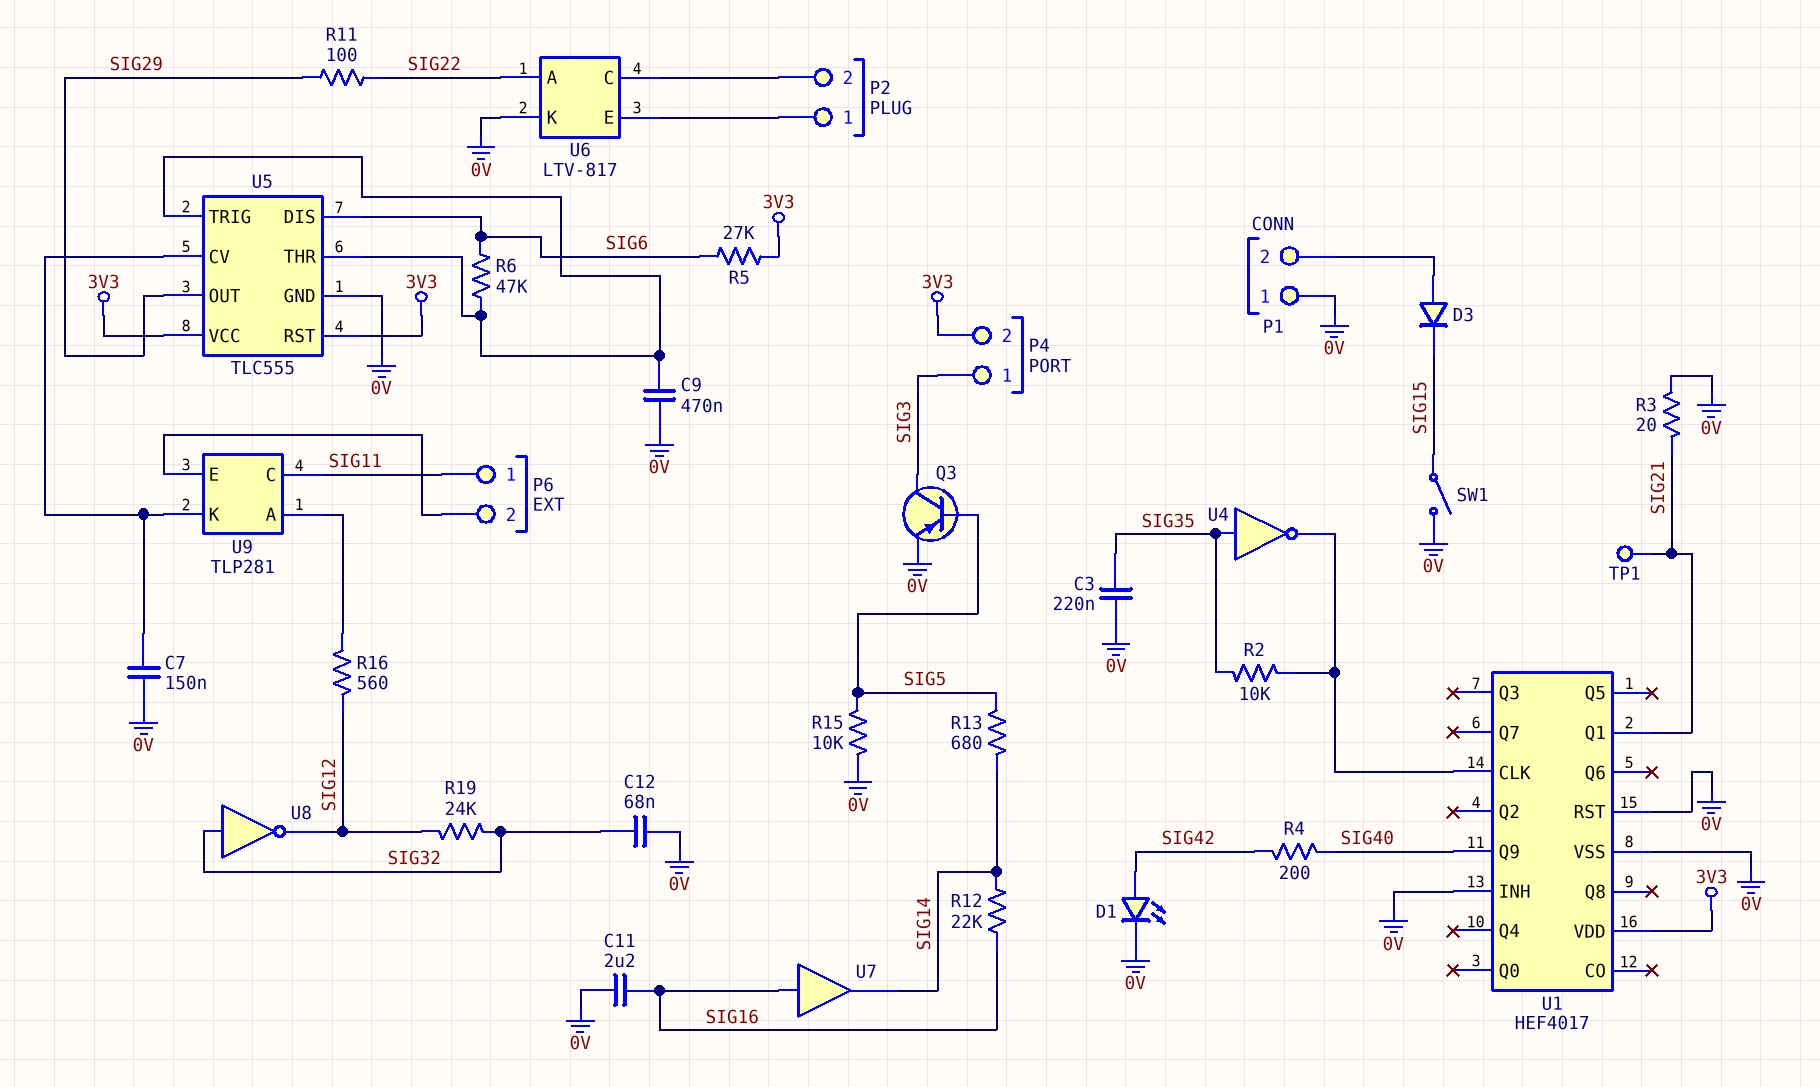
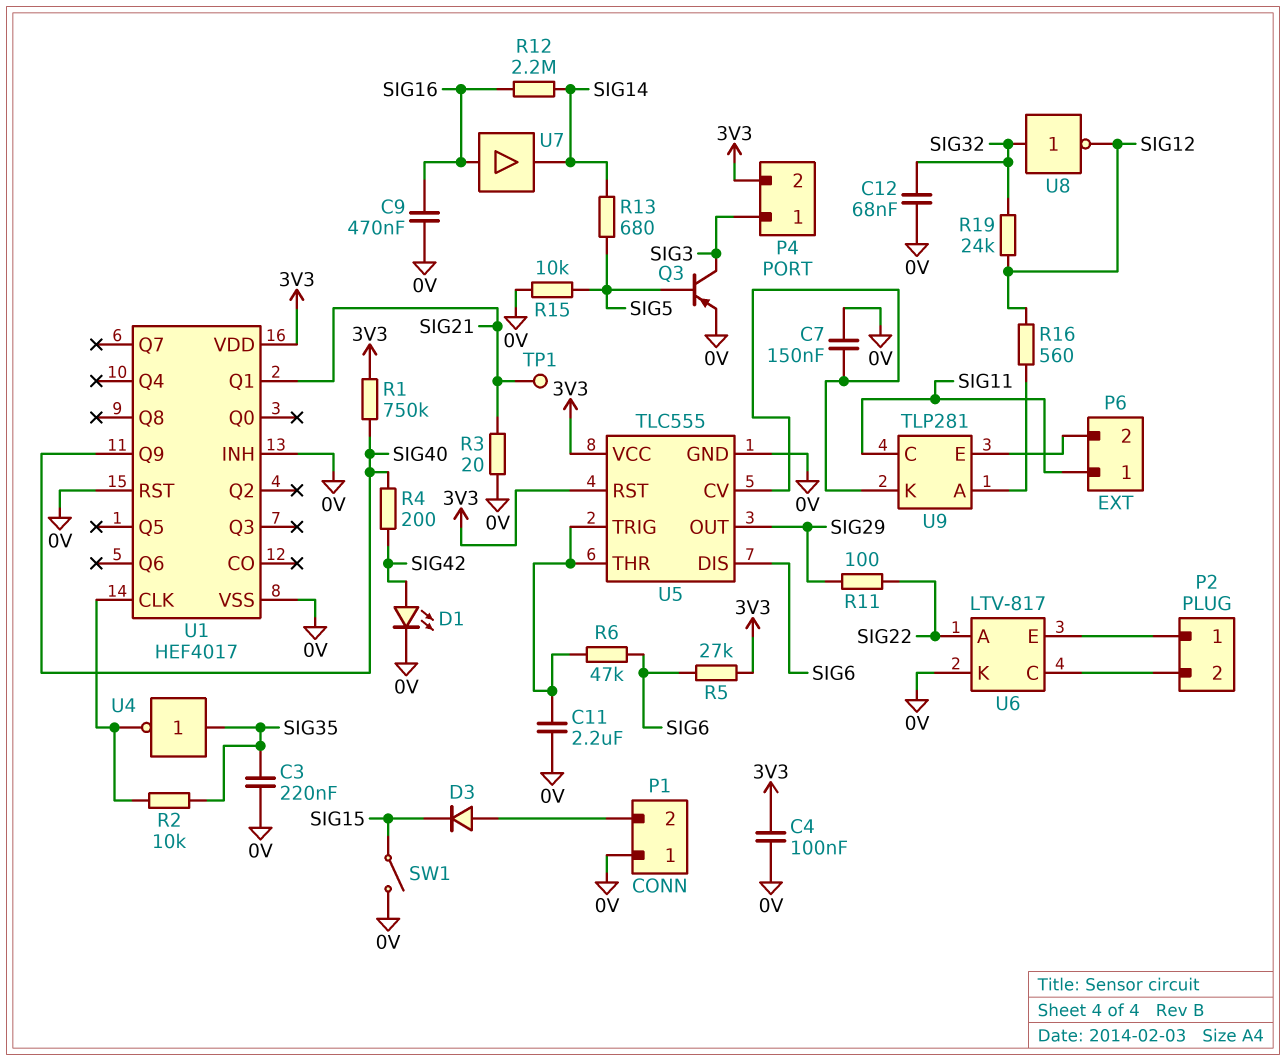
C4: none -> 100nF (0V, 3V3)
C9: 470nF (0V, U5/THR) -> 470nF (0V, SIG16)
C11: 2.2uF (0V, SIG16) -> 2.2uF (0V, U5/THR)
R1: none -> 750k (3V3, SIG40)
R12: 22k (SIG14, SIG16) -> 2.2M (SIG14, SIG16)

